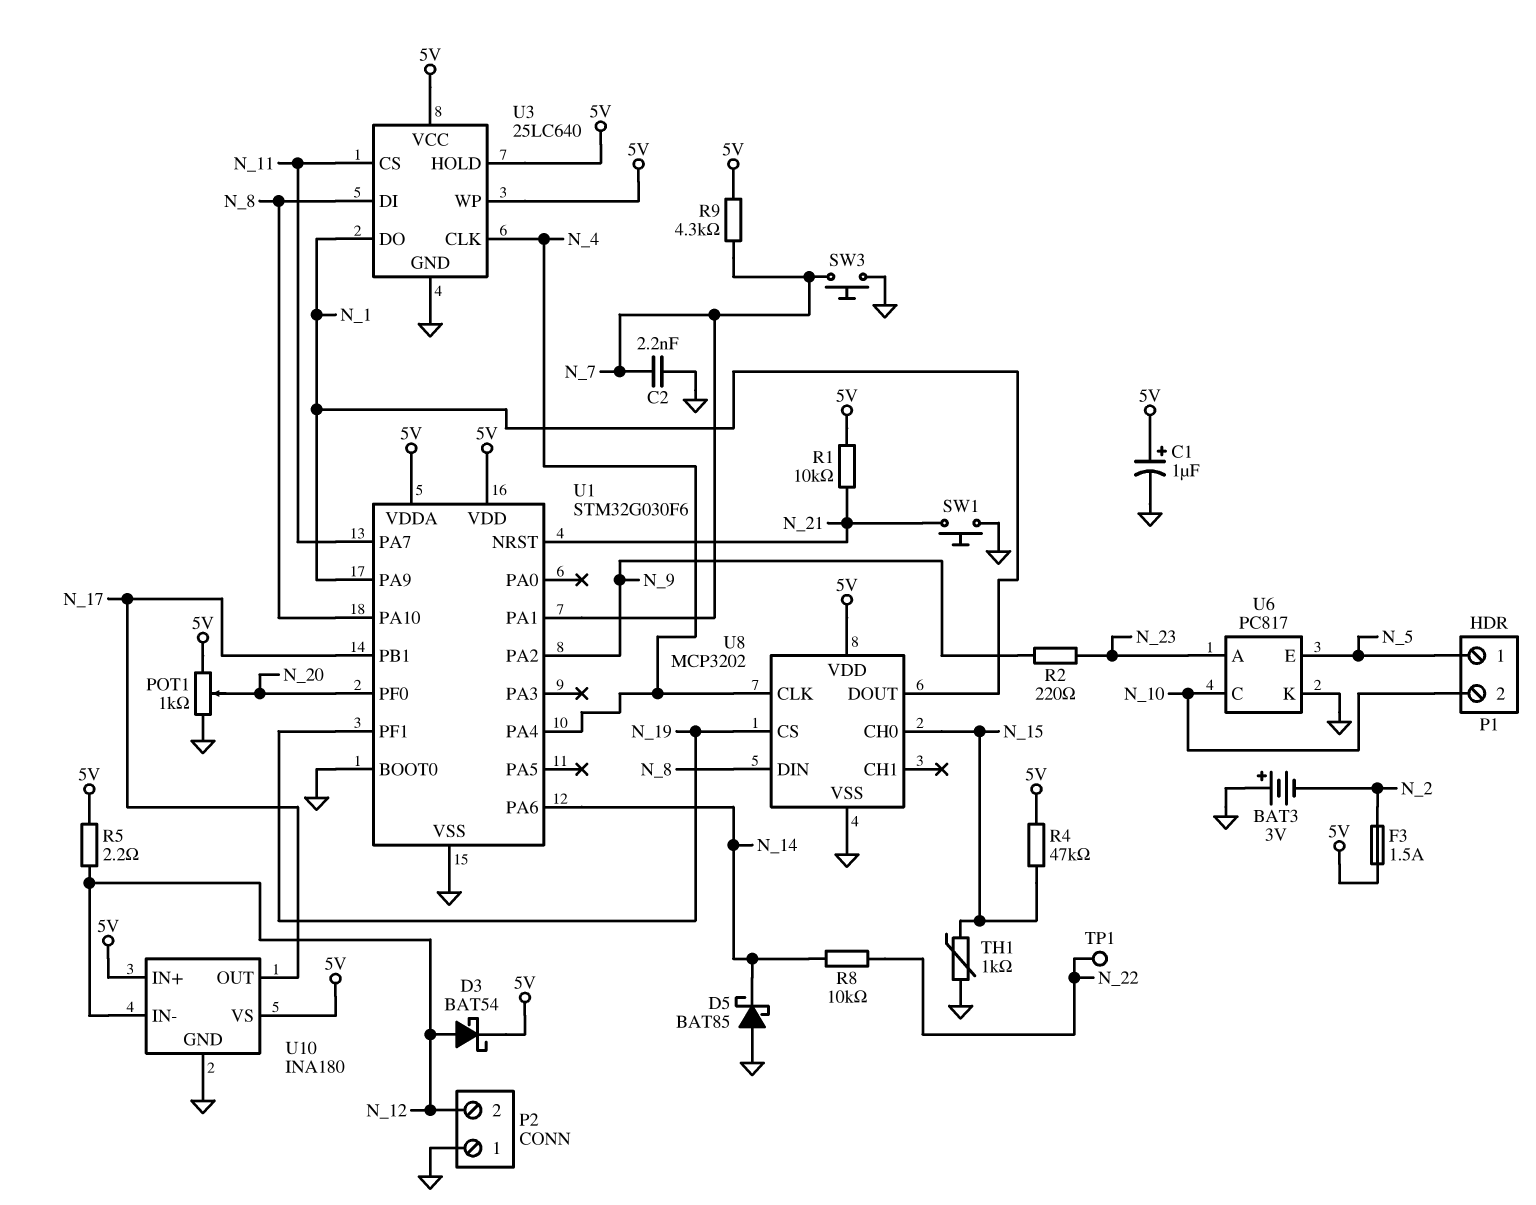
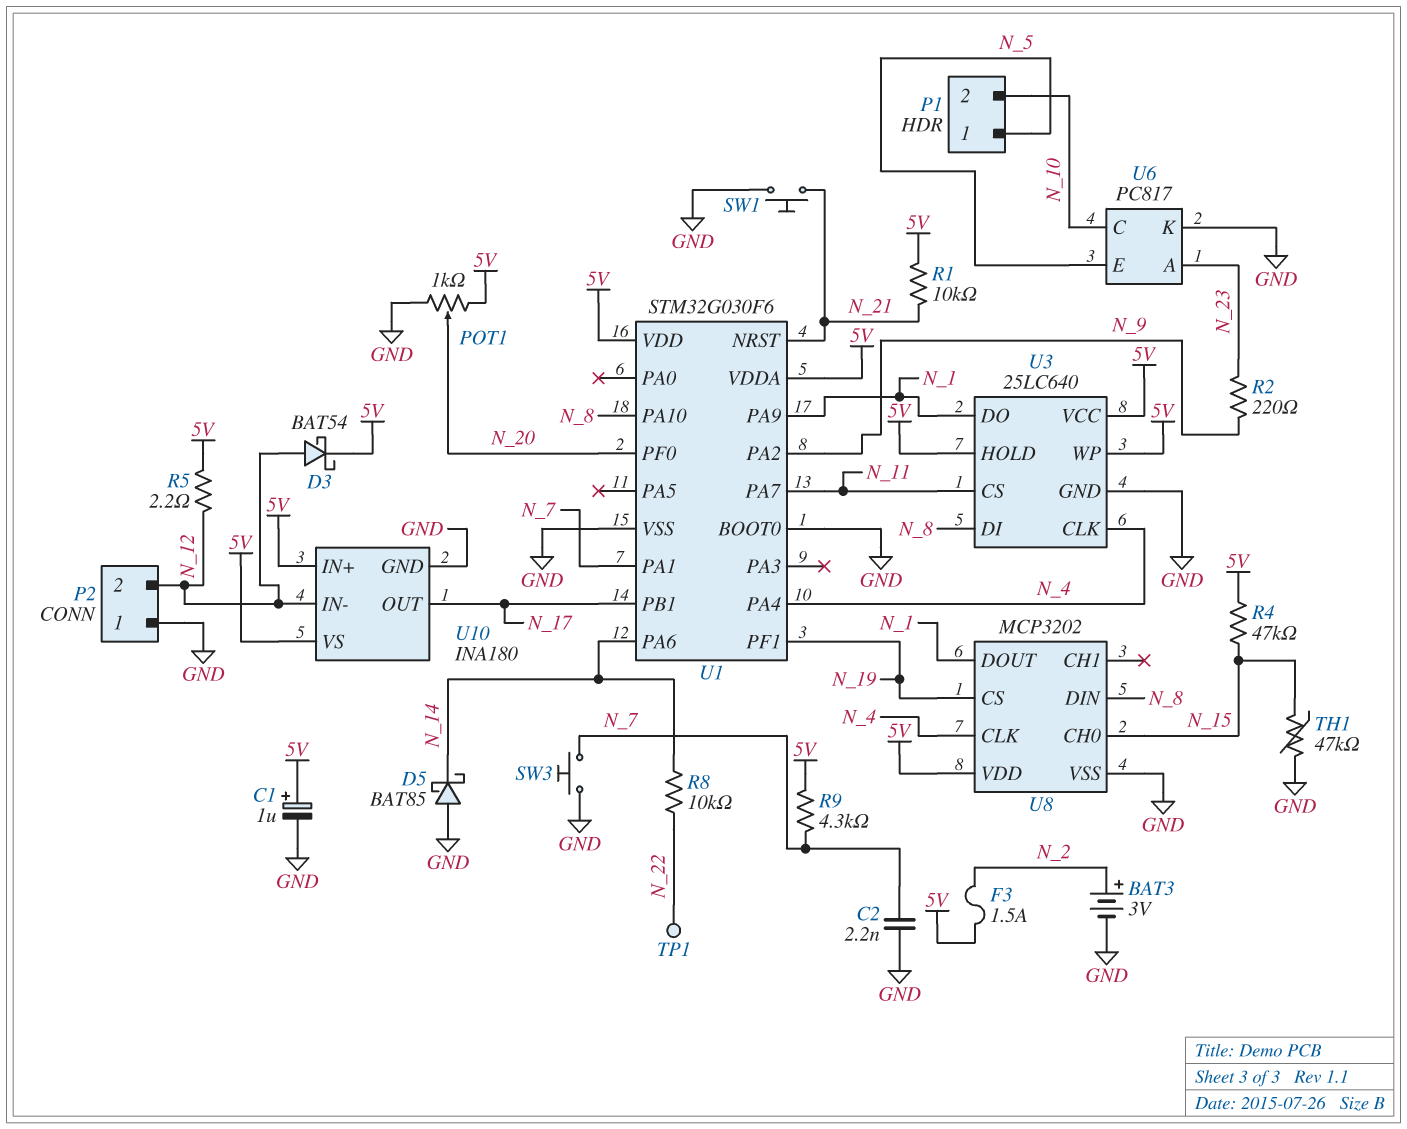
BAT3: 3V (plus GND, minus N_2) -> 3V (plus N_2, minus GND)
TH1: 1k (GND, N_15) -> 47k (GND, N_15)

